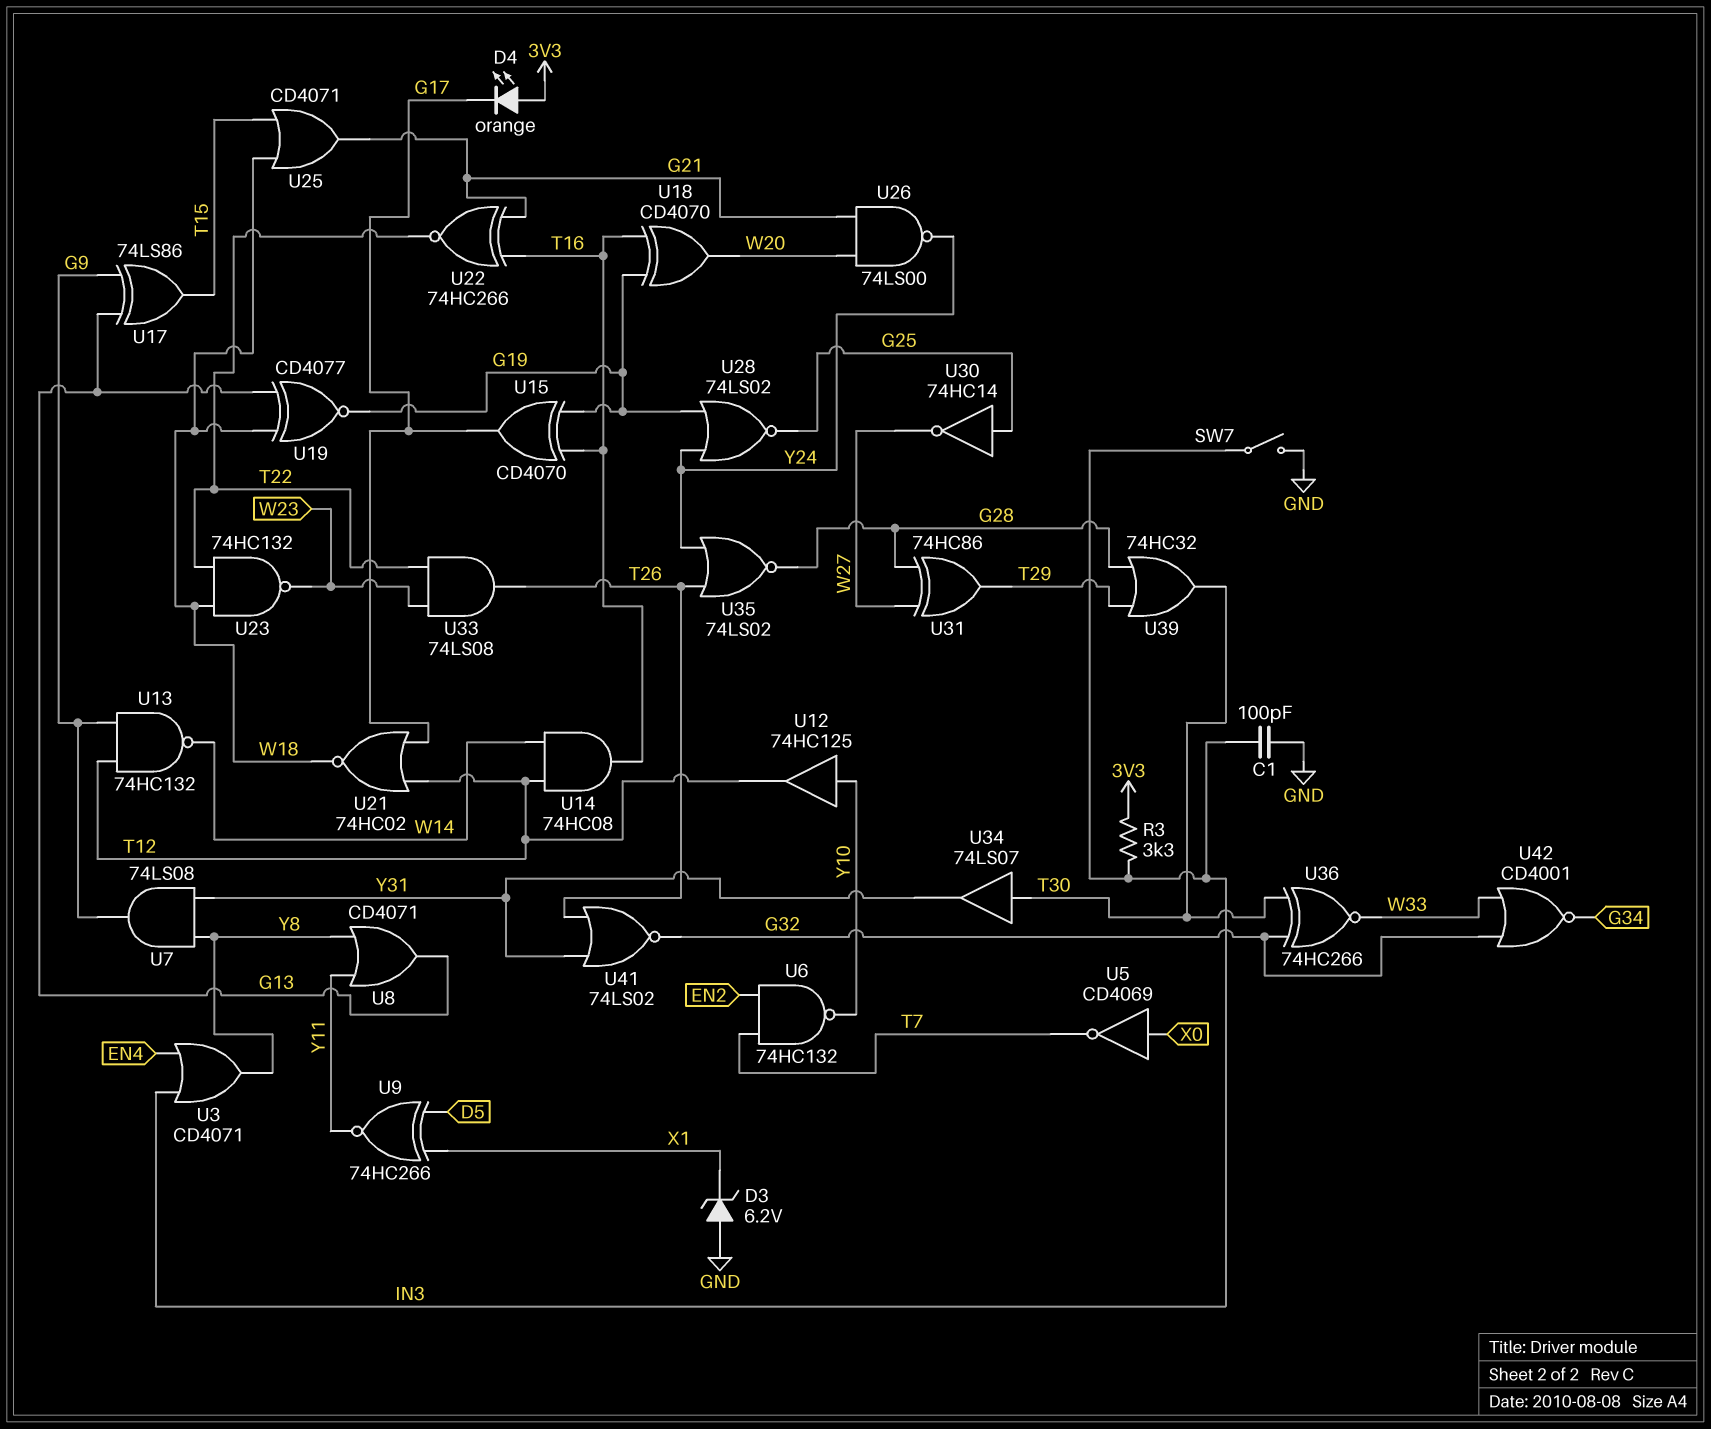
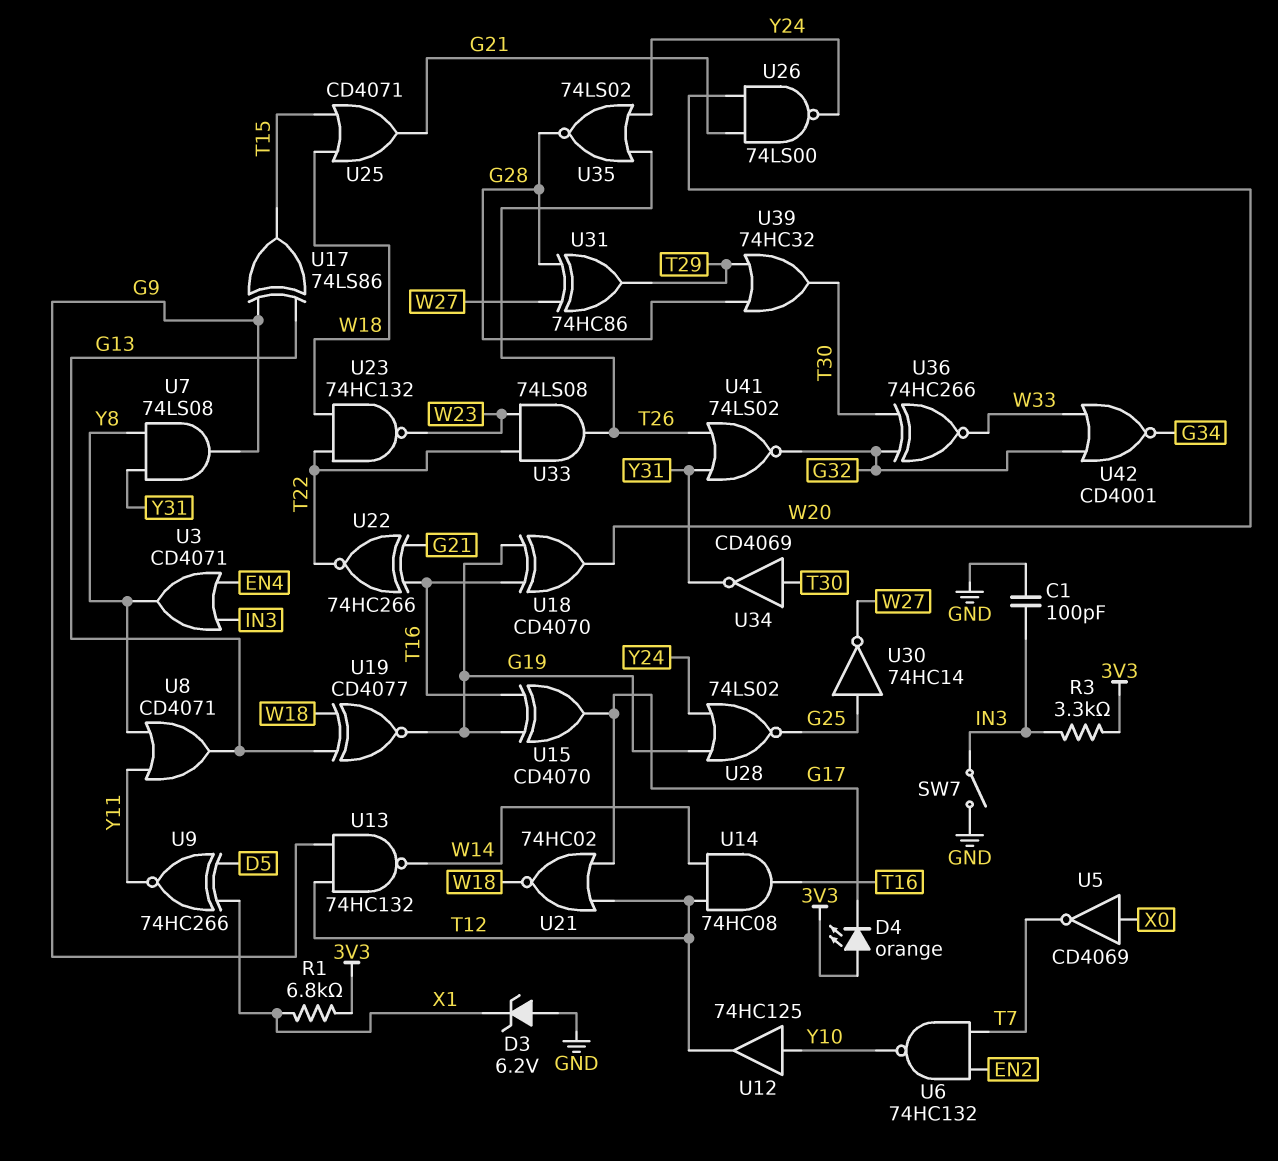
R1: none -> 6.8k (3V3, X1)
U34: buffer 74LS07 (in T30, out Y31) -> NOT CD4069 (in T30, out Y31)

